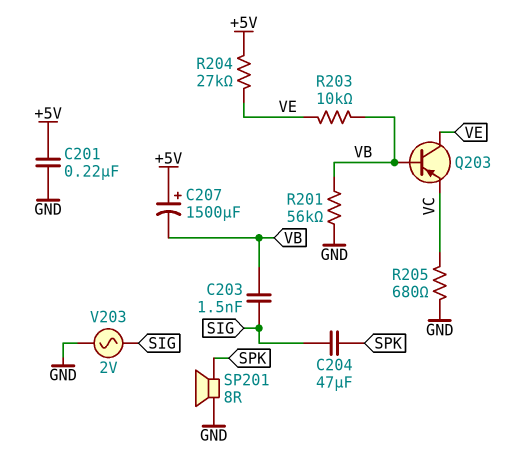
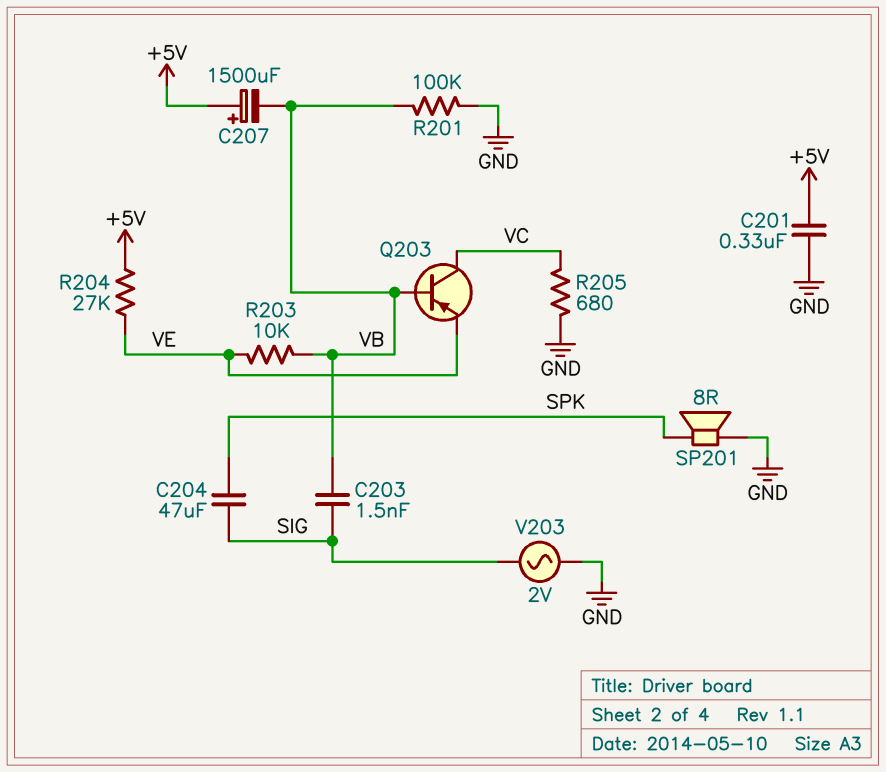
C201: 220nF (+5V, GND) -> 330nF (+5V, GND)
Q203: PNP (B VB, C VE, E VC) -> PNP (B VB, C VC, E VE)
R201: 56k (GND, VB) -> 100k (GND, VB)

